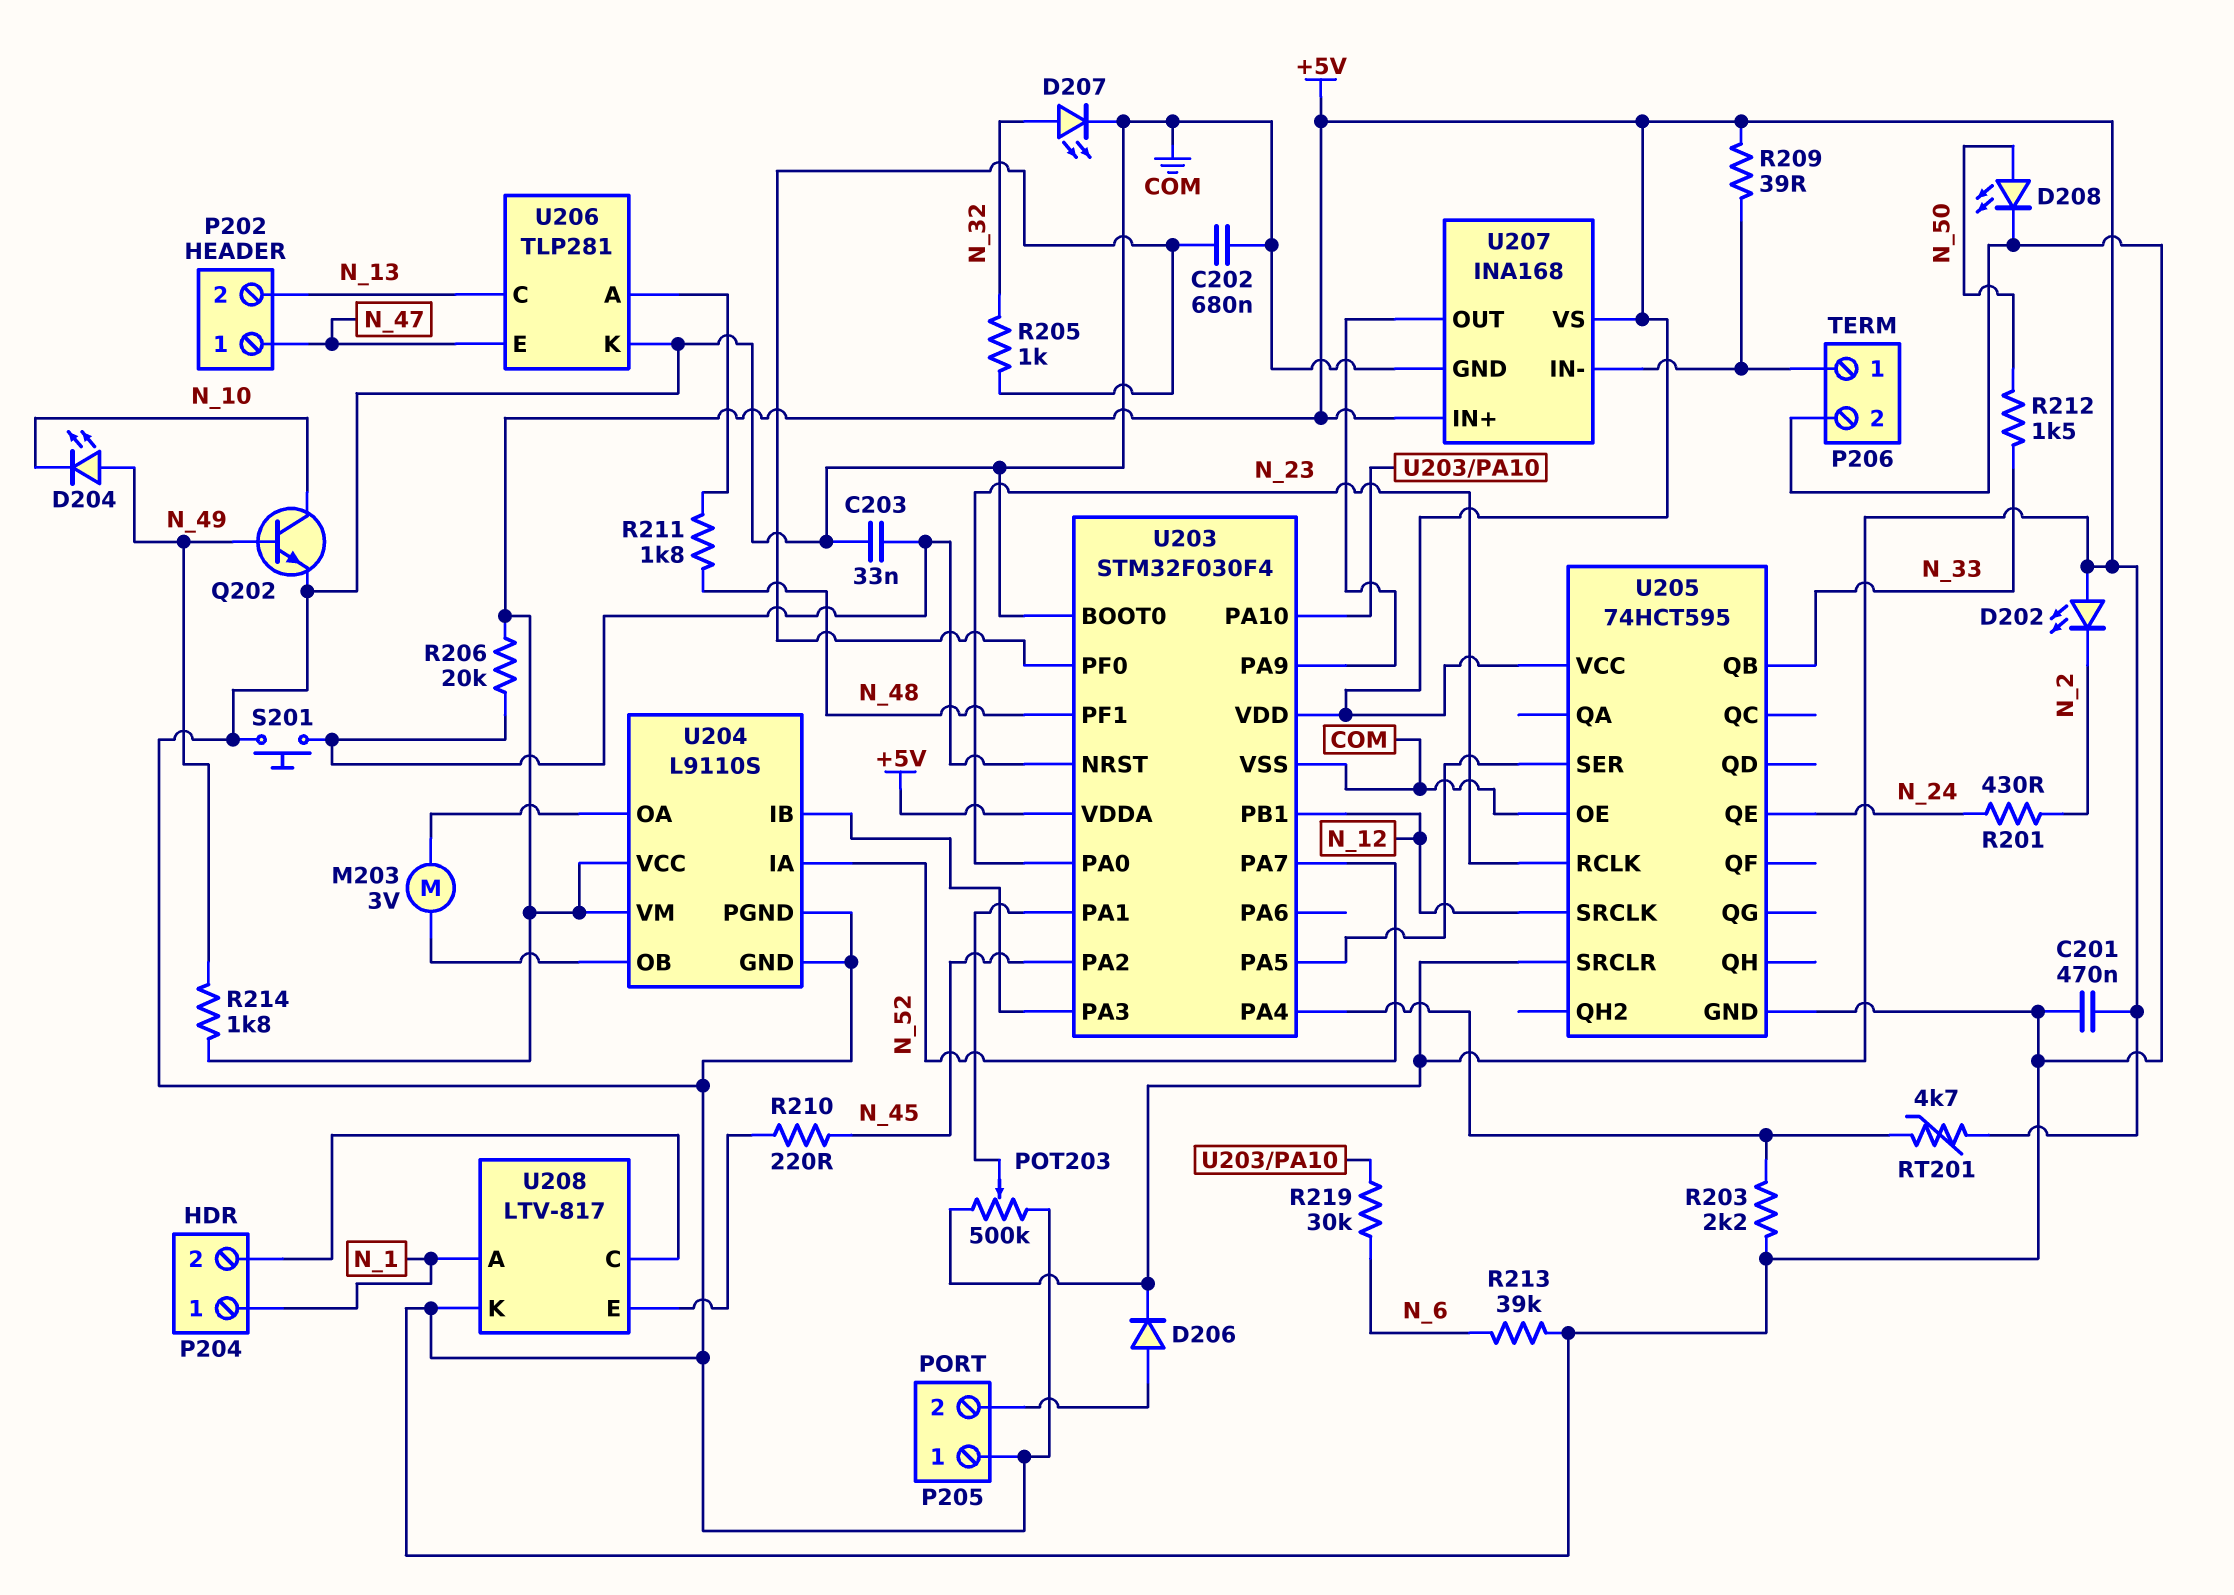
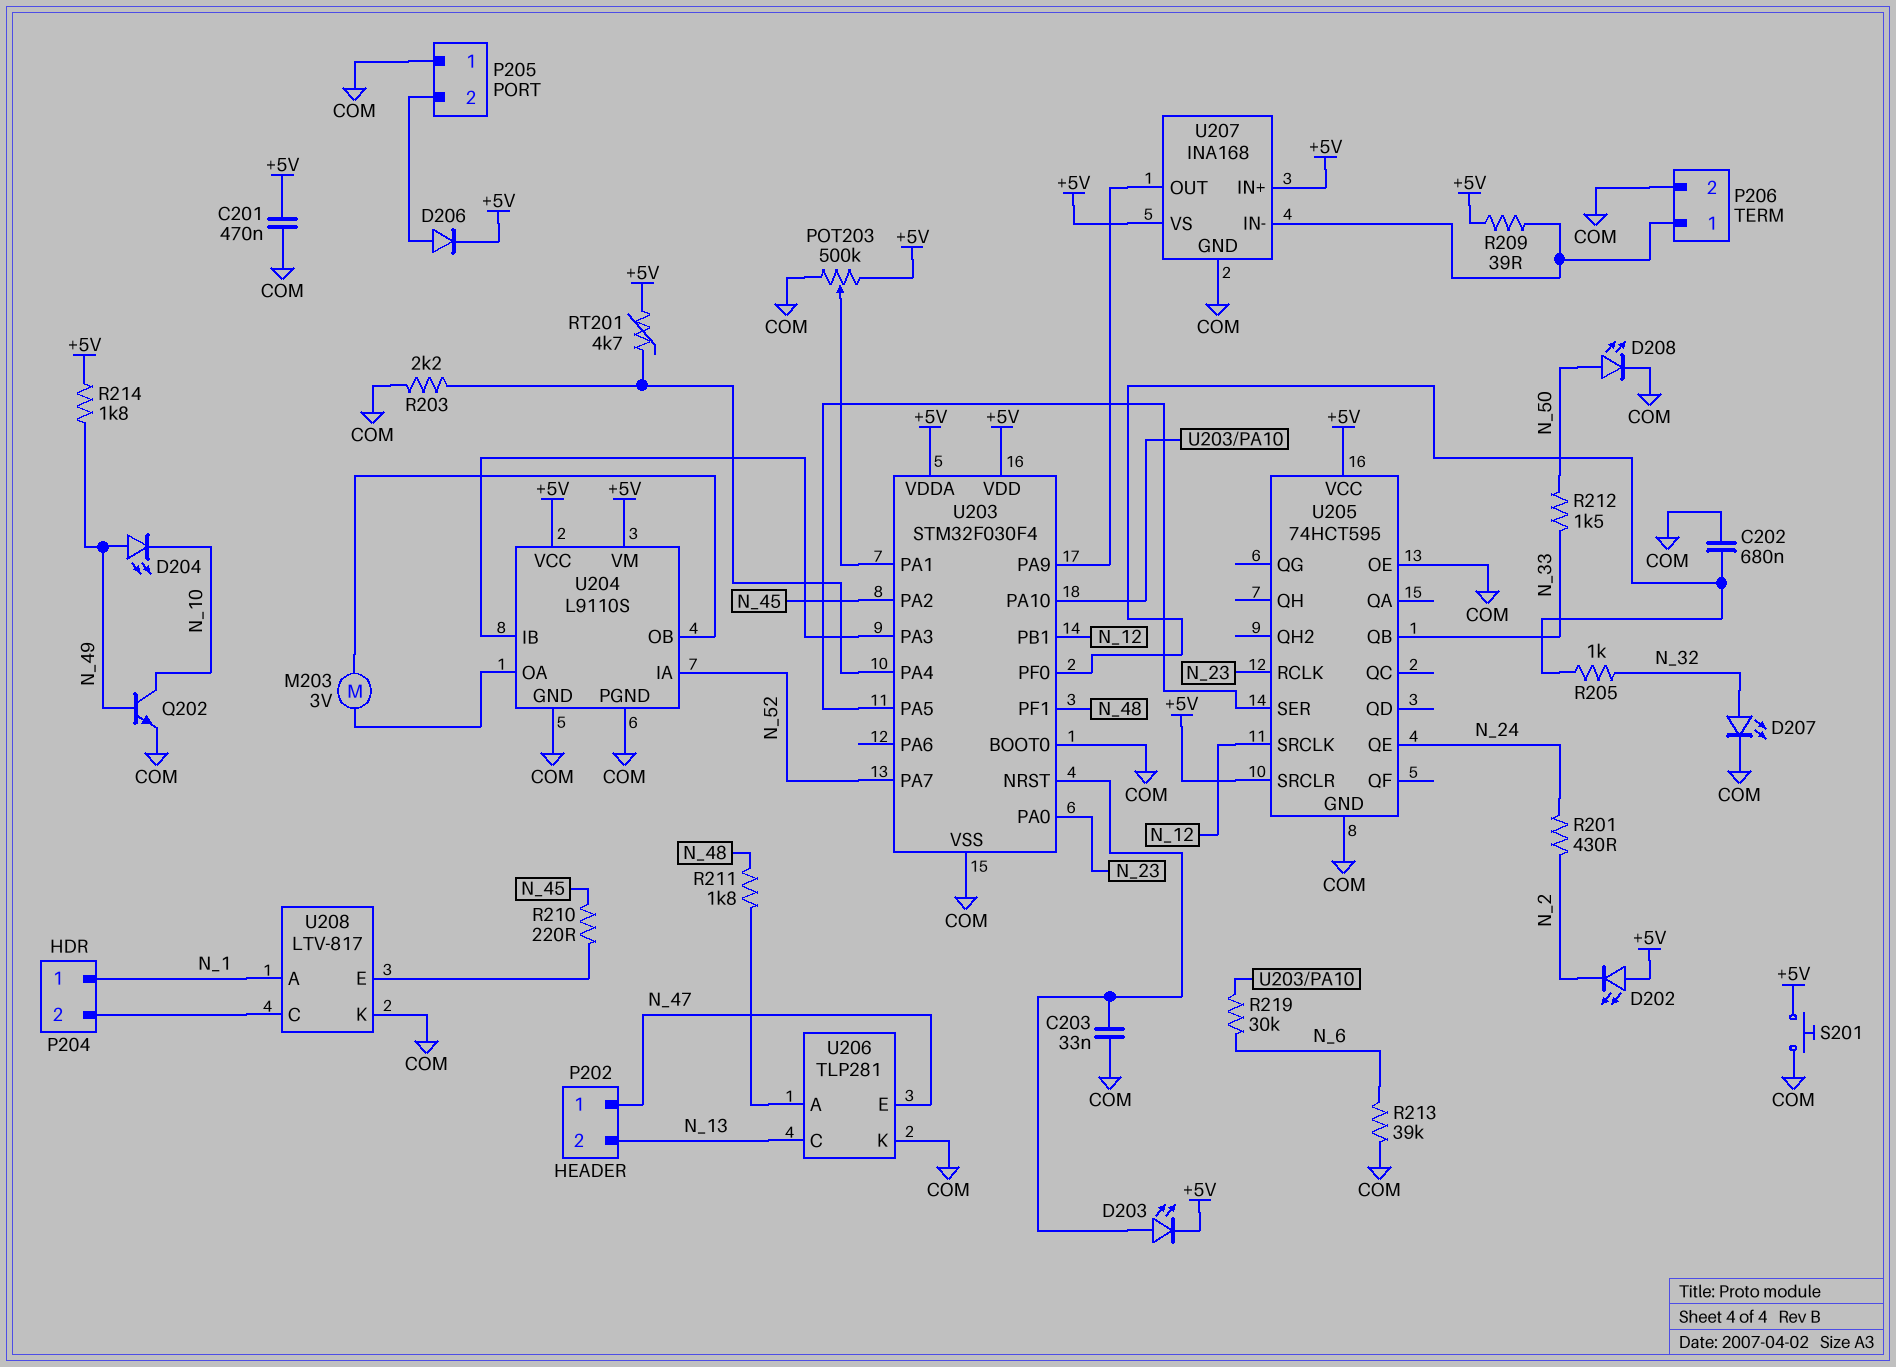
D203: none -> LED (A U203/NRST, K +5V)
R206: 20k (+5V, U203/NRST) -> none
S201: button (COM, U203/NRST) -> button (+5V, COM)

